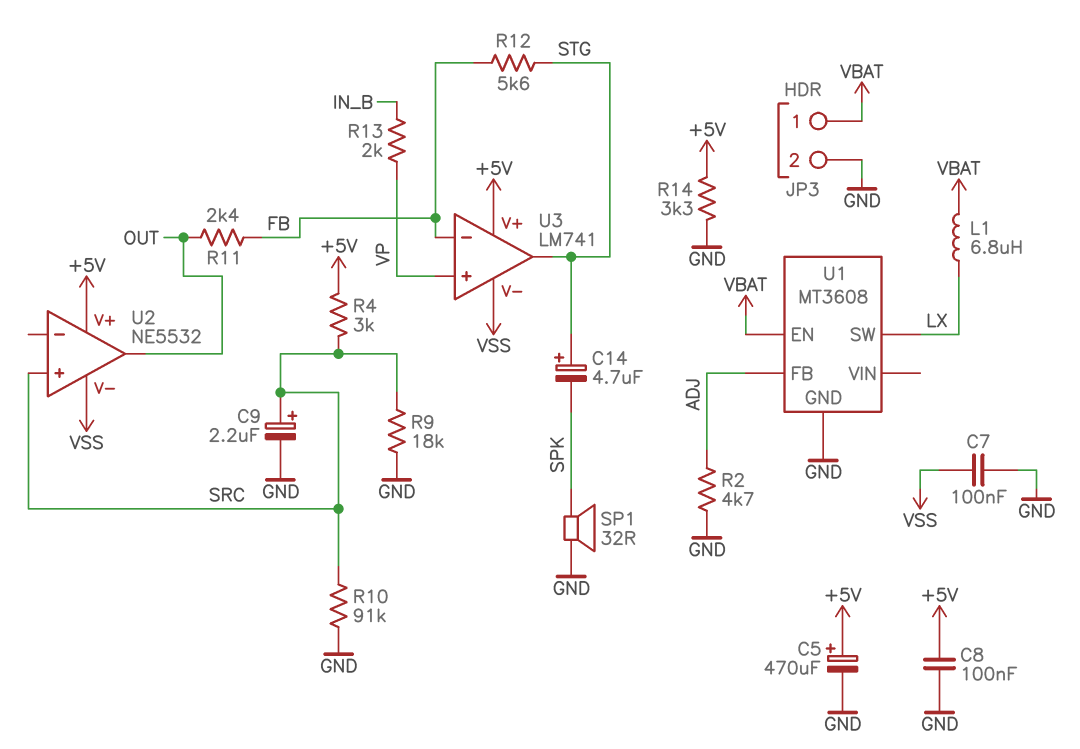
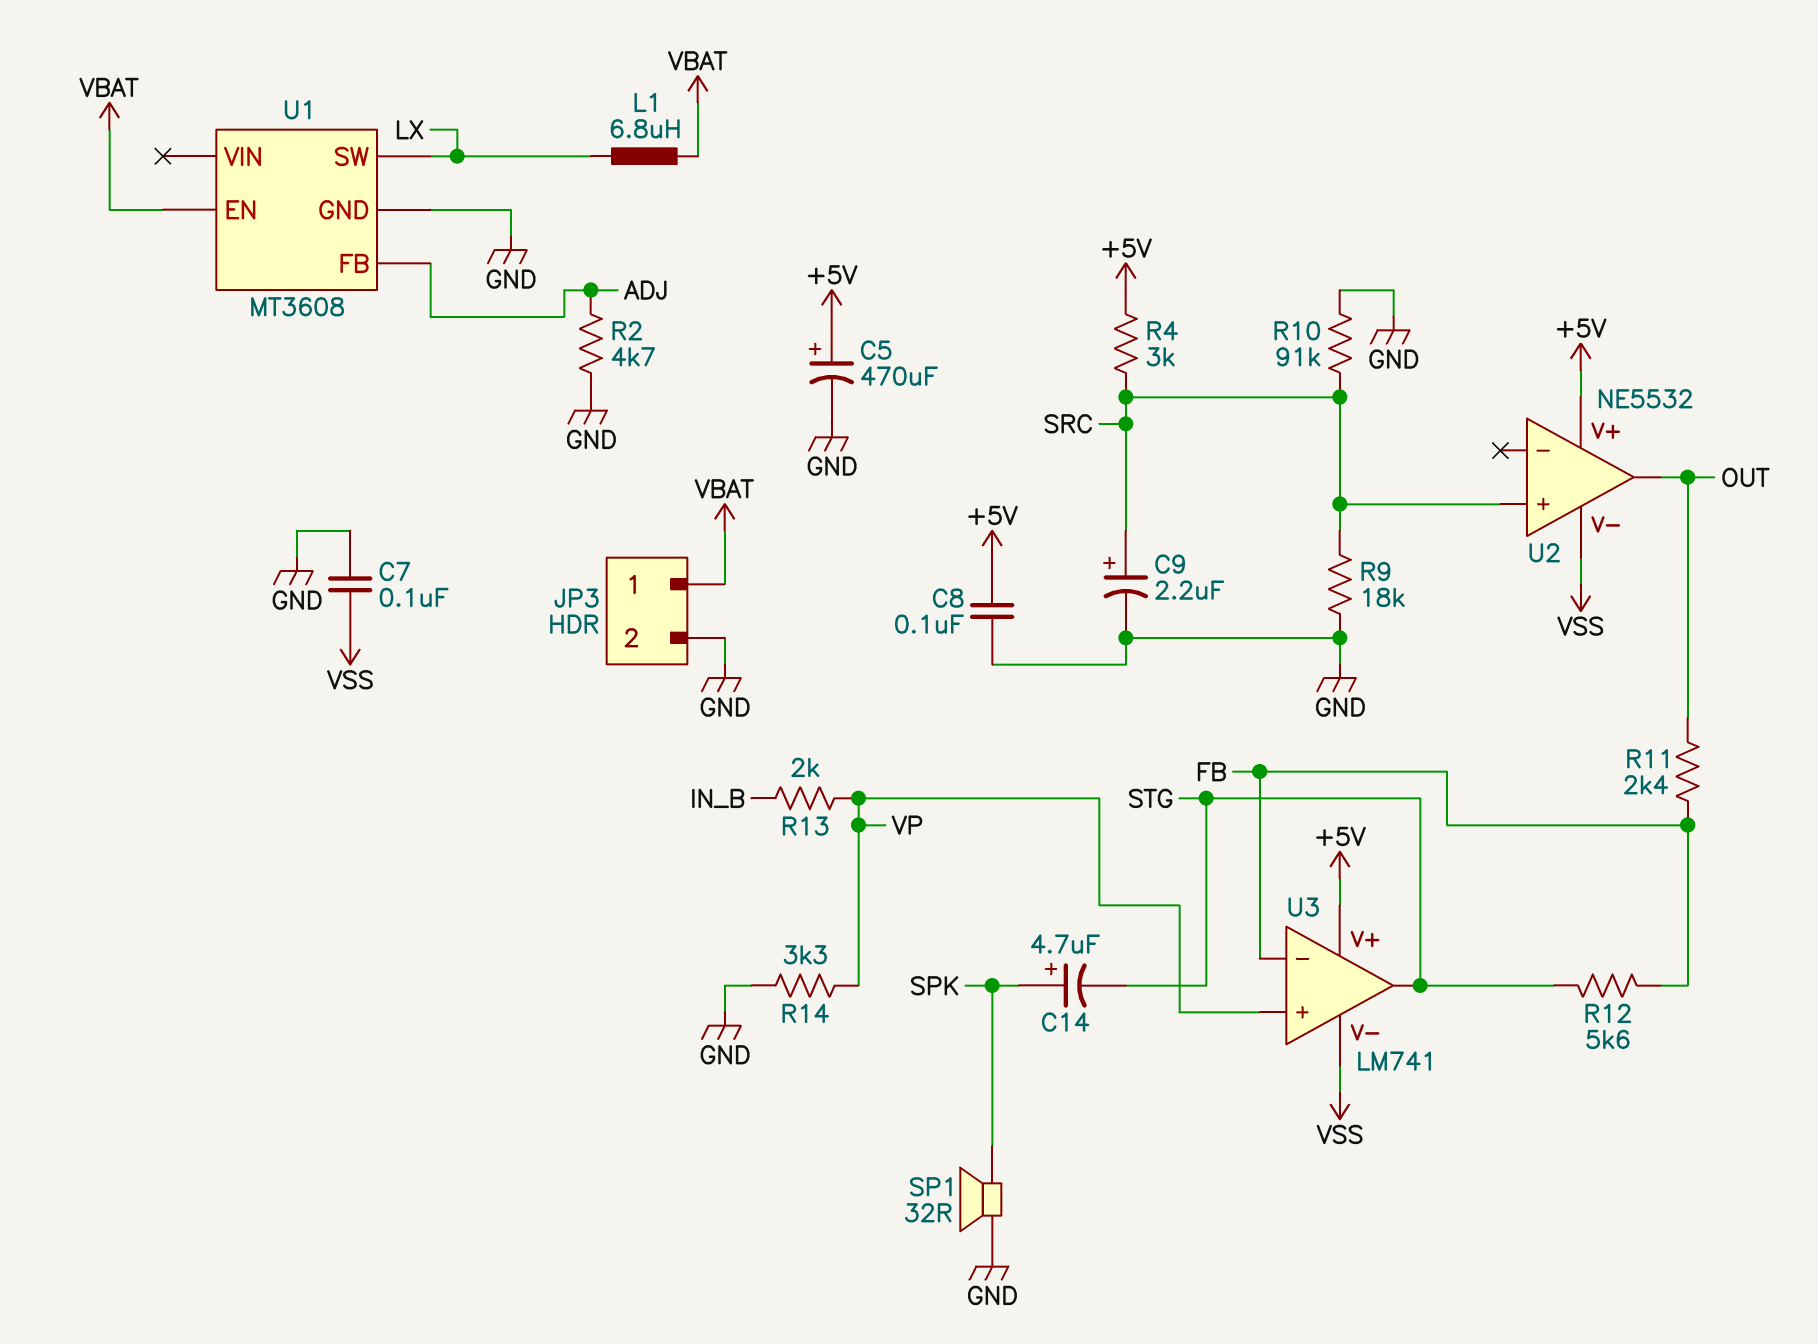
C14: 4.7uF (plus STG, minus SPK) -> 4.7uF (plus SPK, minus STG)
R14: 3.3k (+5V, GND) -> 3.3k (GND, VP)

